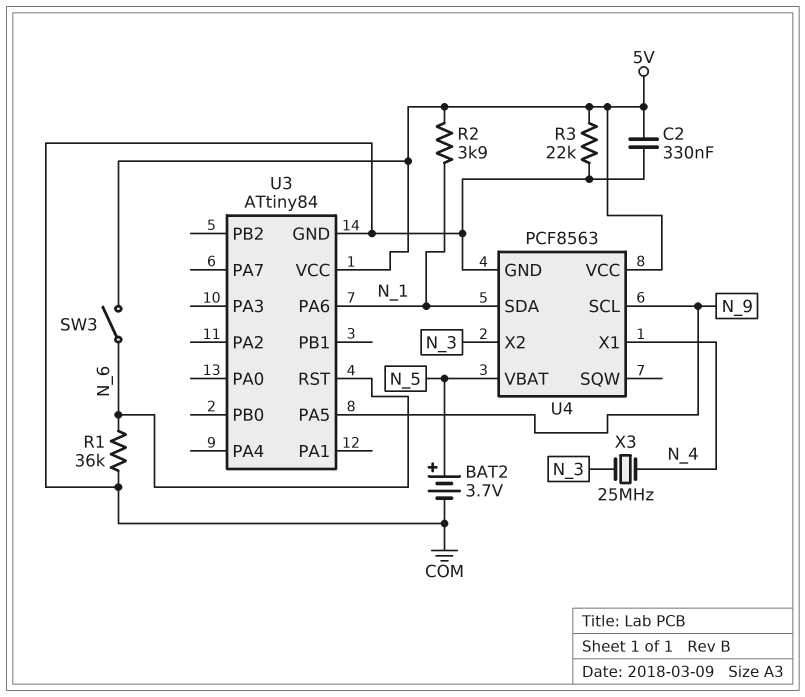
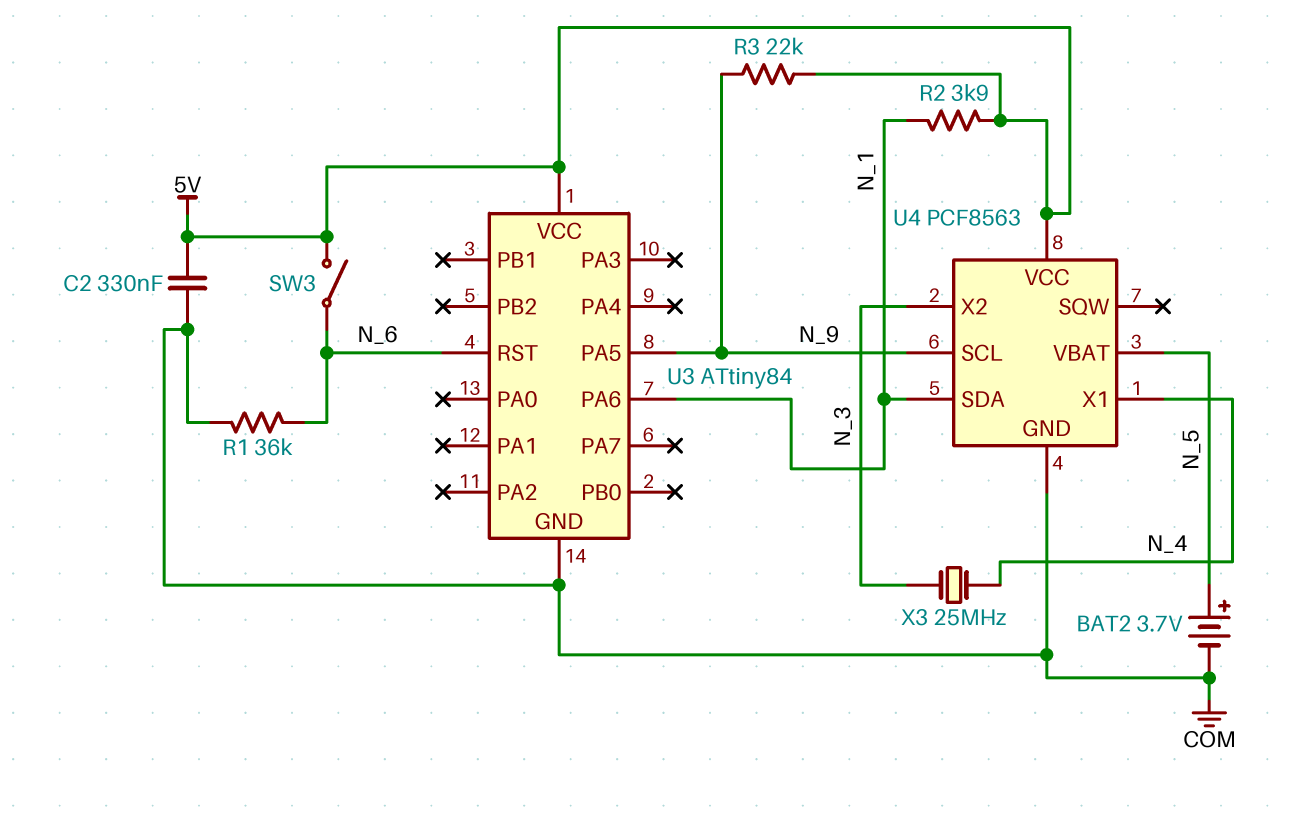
R3: 22k (5V, COM) -> 22k (5V, N_9)

